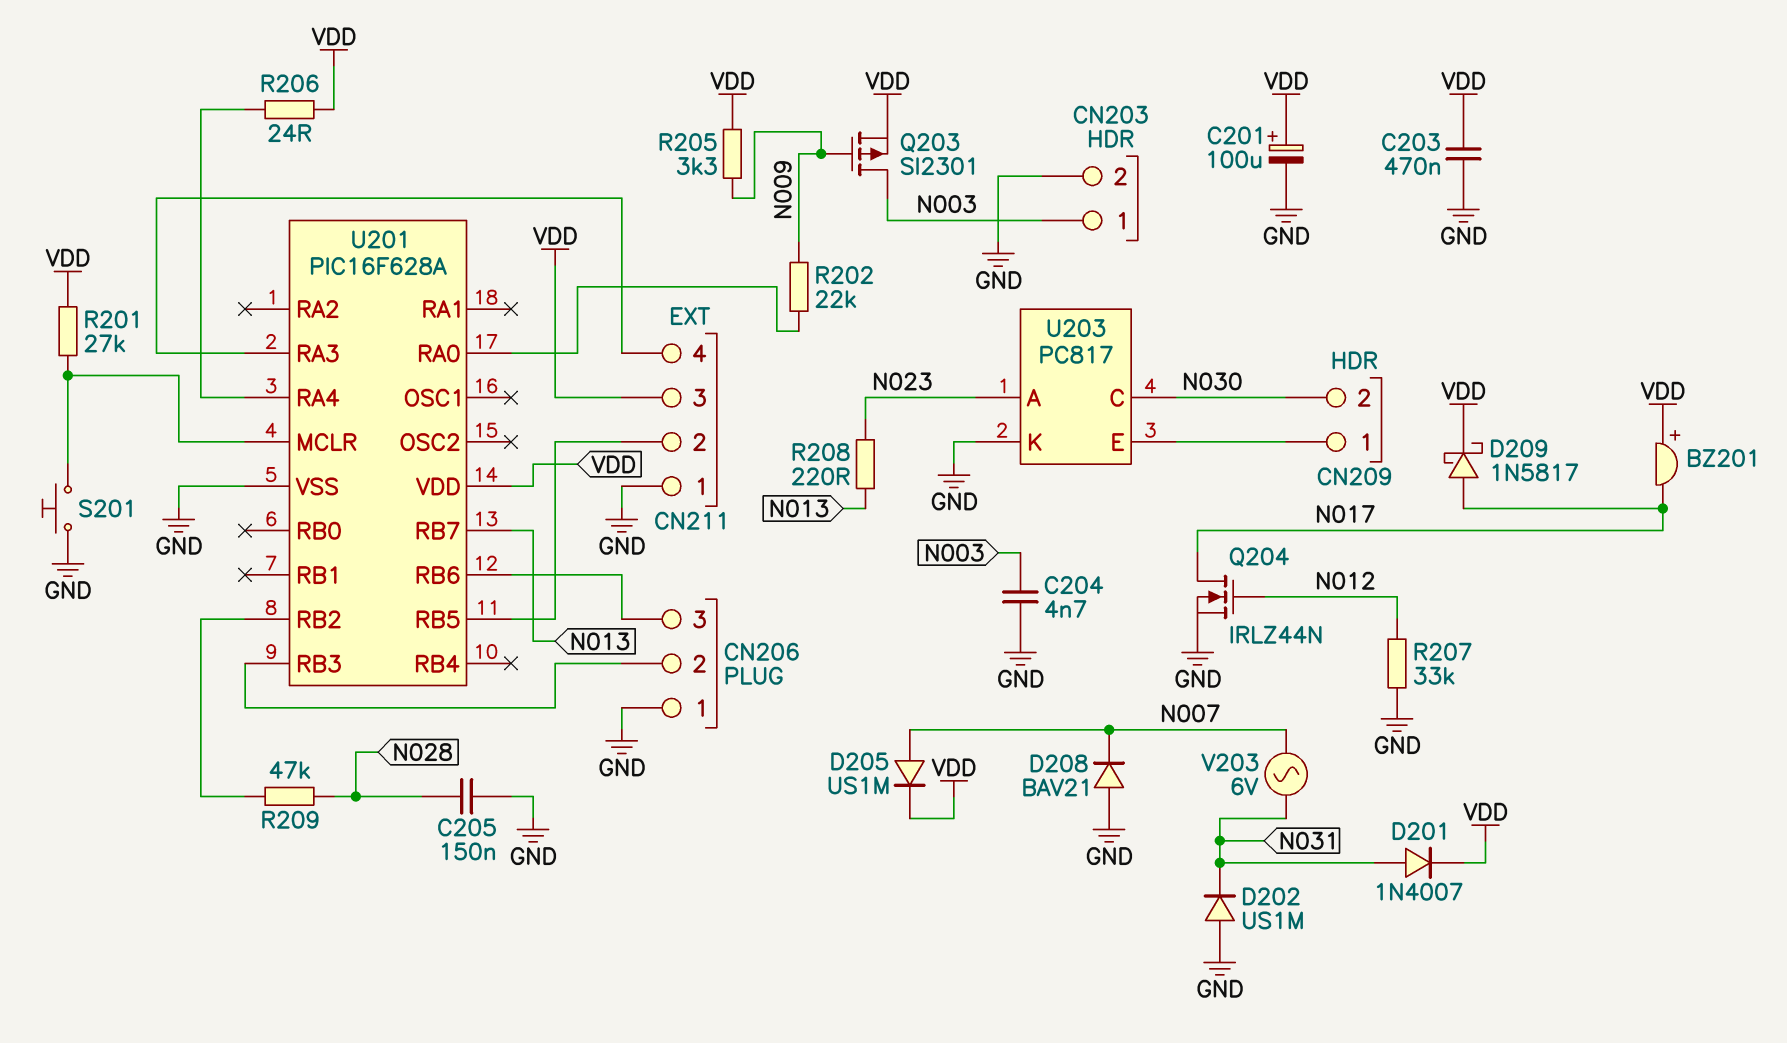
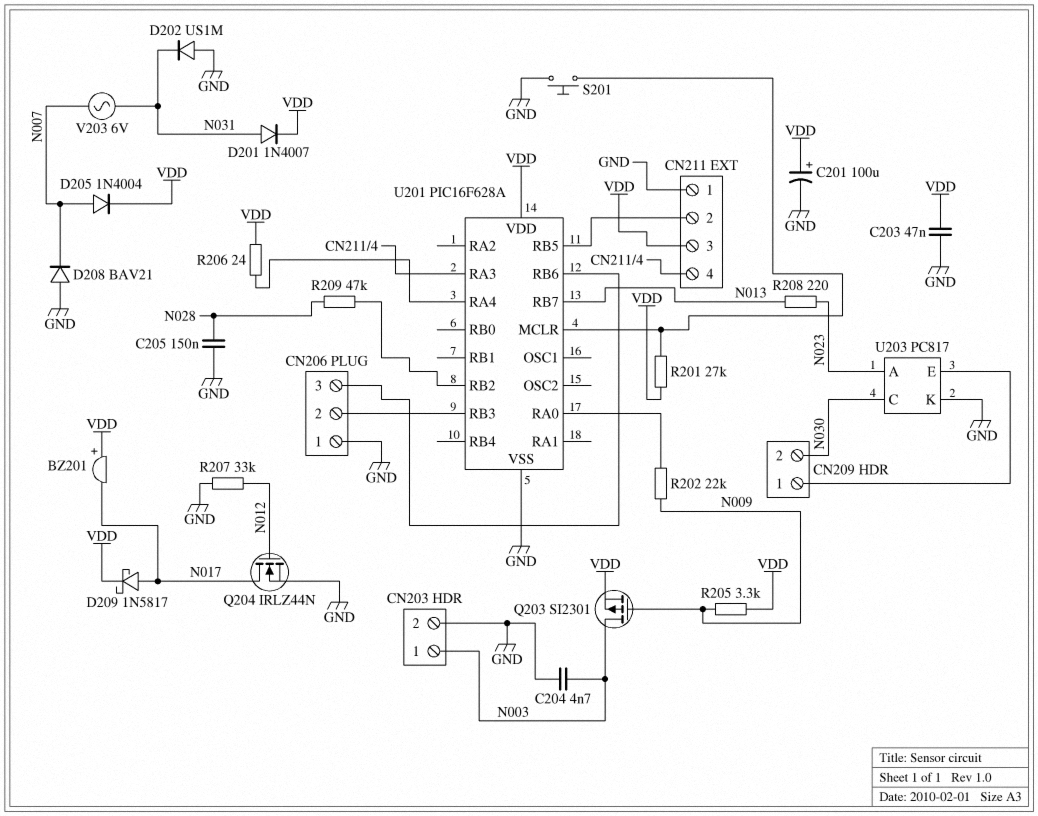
C203: 470nF (GND, VDD) -> 47nF (GND, VDD)
D205: diode US1M (A N007, K VDD) -> diode 1N4004 (A N007, K VDD)

